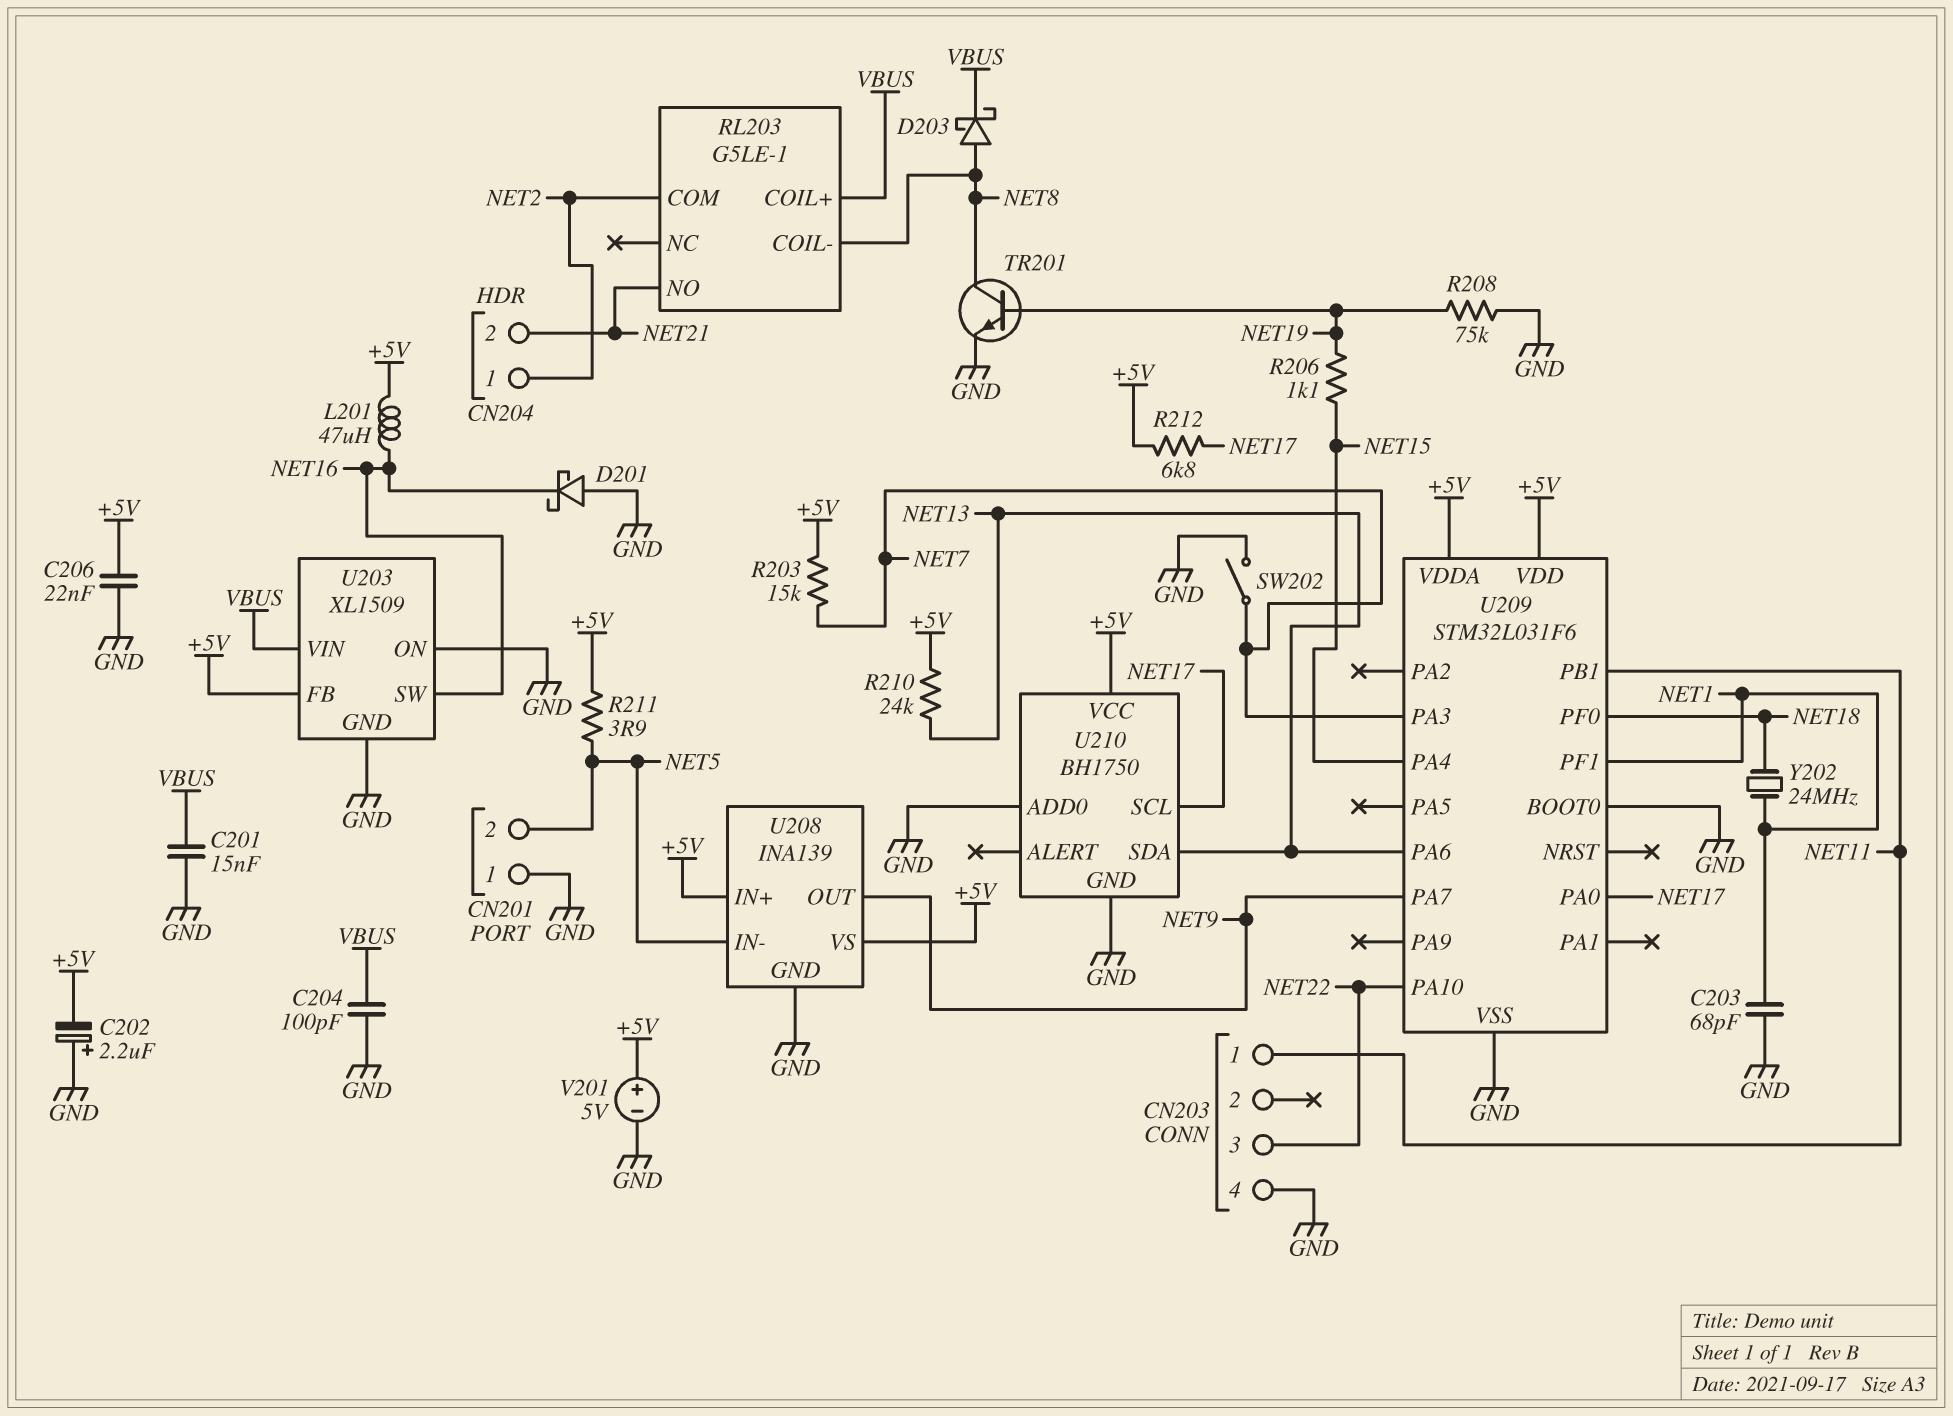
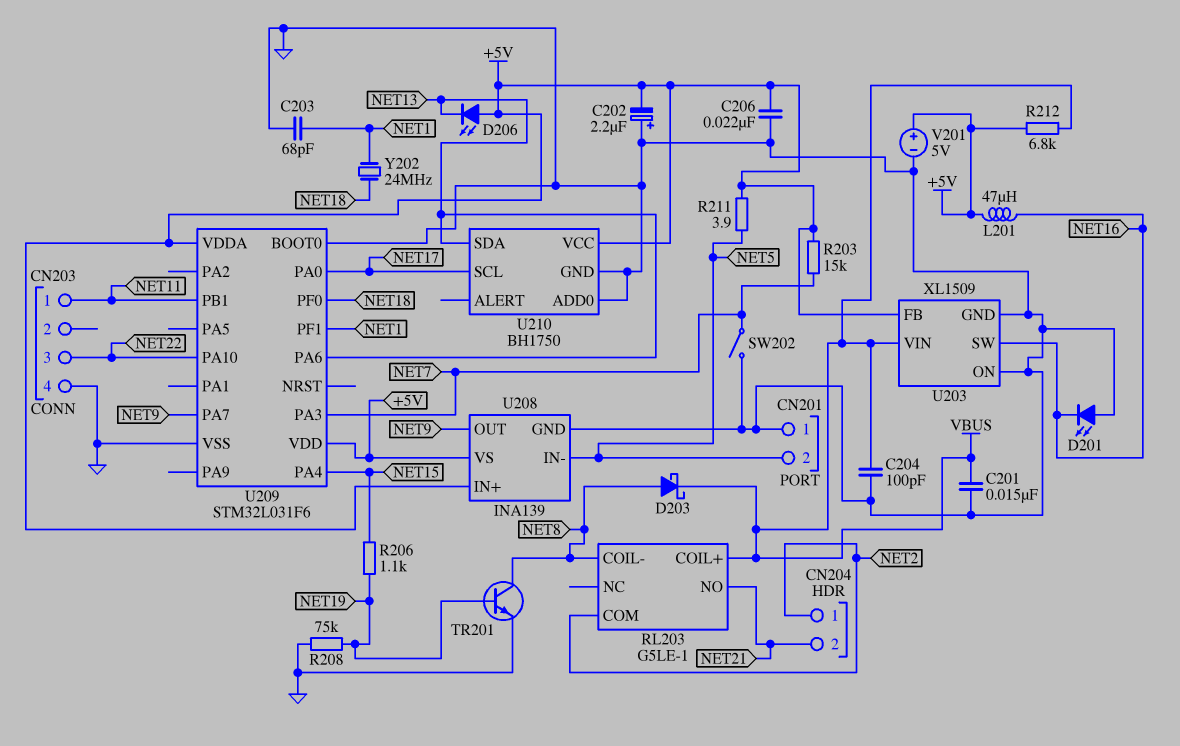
D201: schottky (A GND, K NET16) -> LED (A GND, K NET16)
D206: none -> LED (A +5V, K NET13)
R210: 24k (+5V, NET13) -> none
R212: 6.8k (+5V, NET17) -> 6.8k (+5V, VBUS)

